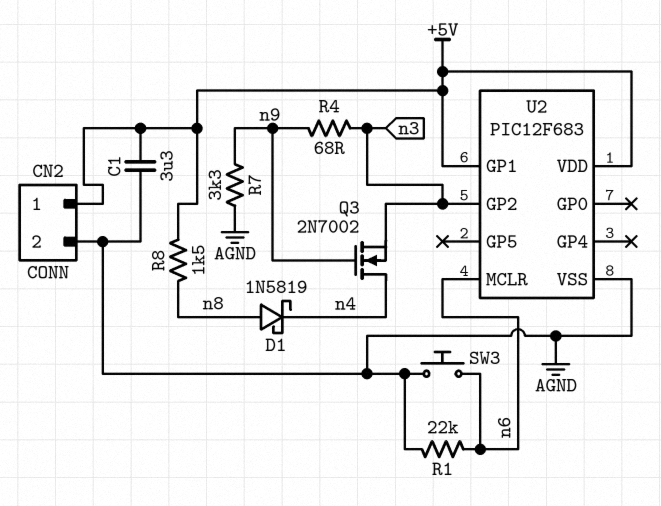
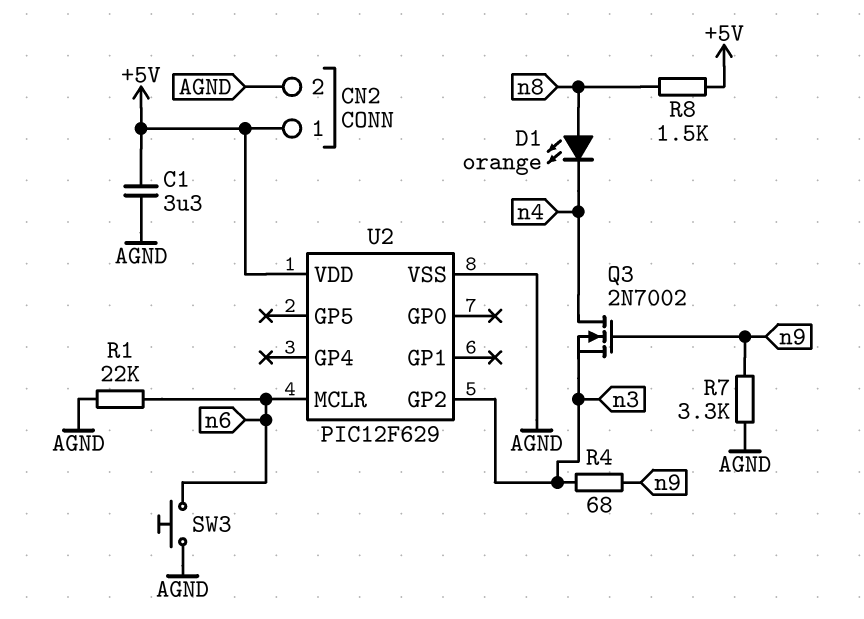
D1: schottky 1N5819 (A n8, K n4) -> LED orange (A n8, K n4)
U2: PIC12F683 -> PIC12F629
U2 pin GP1: +5V -> none

